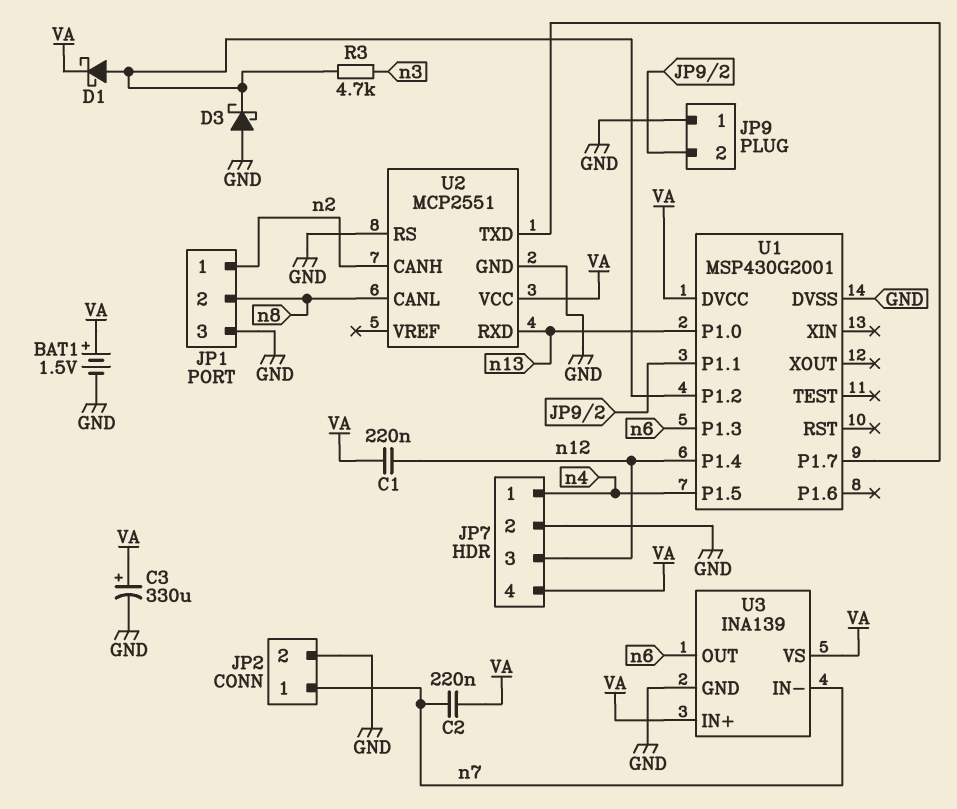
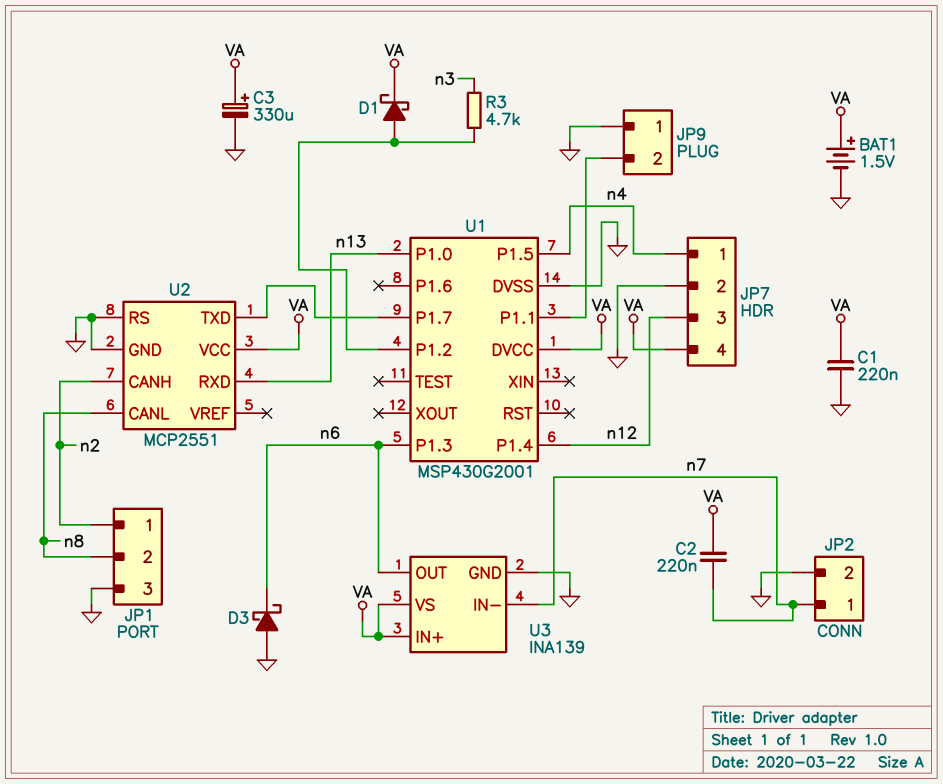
C1: 220nF (VA, n12) -> 220nF (GND, VA)
D3: schottky (A GND, K U1/P1.2) -> schottky (A GND, K n6)

